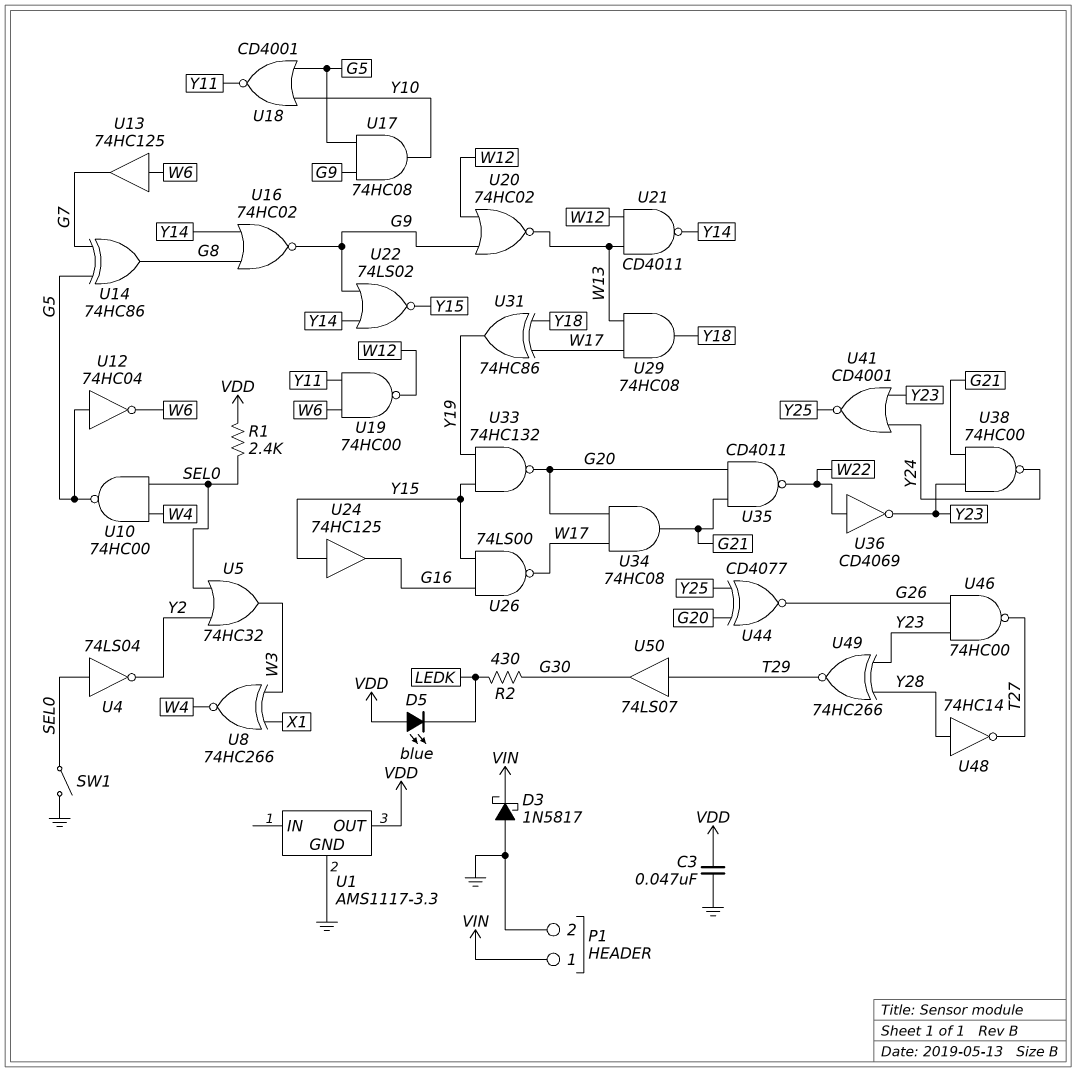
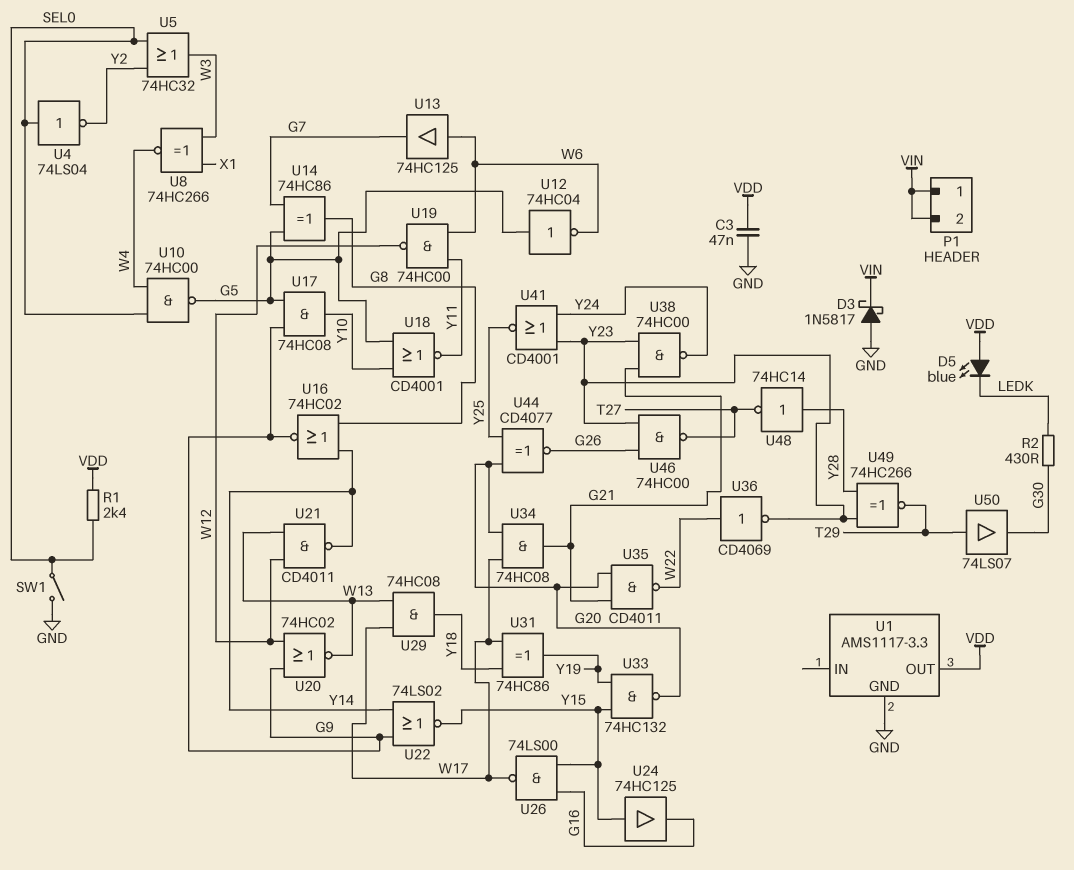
P1 pin 2: GND -> VIN

